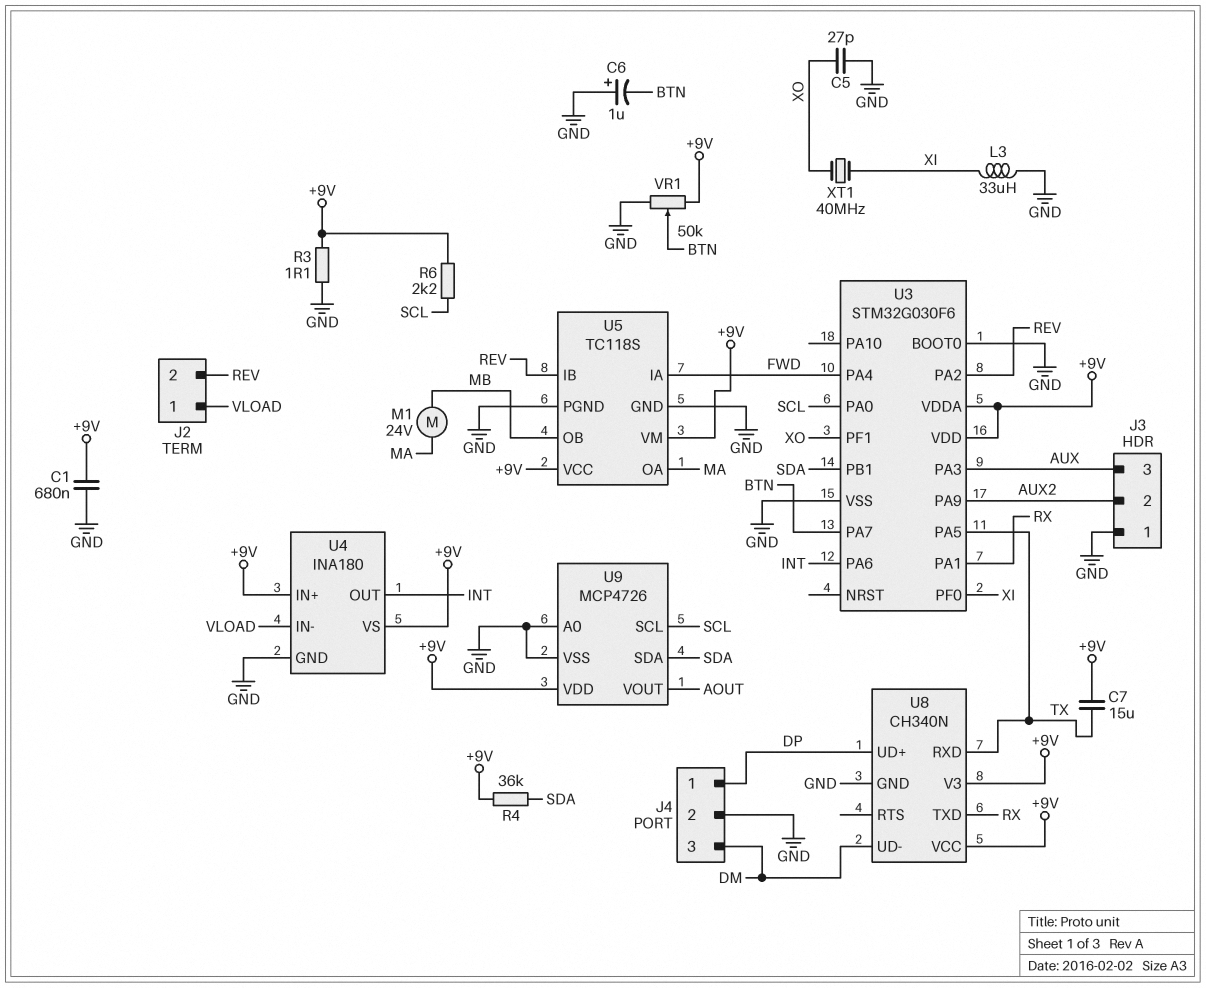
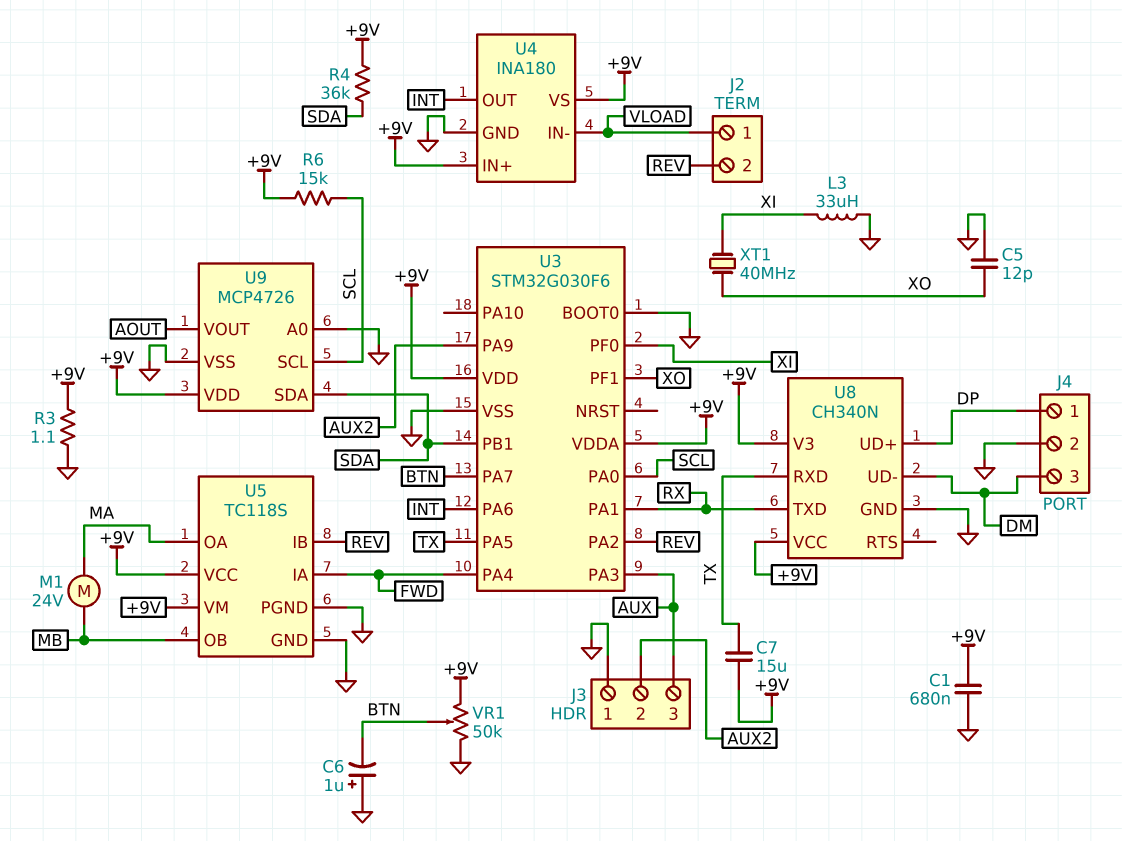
C5: 27pF (GND, XO) -> 12pF (GND, XO)
R6: 2.2k (+9V, SCL) -> 15k (+9V, SCL)

